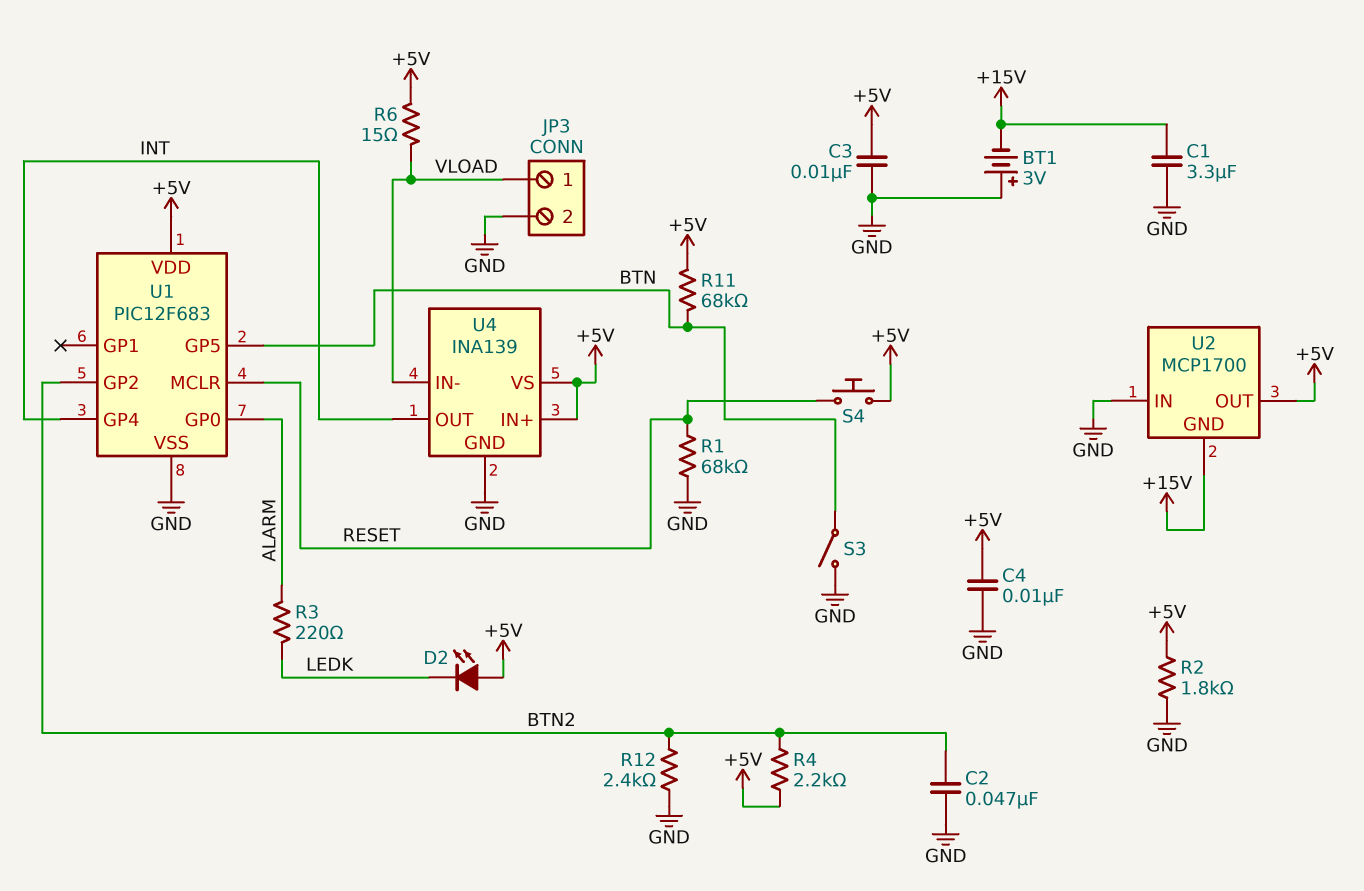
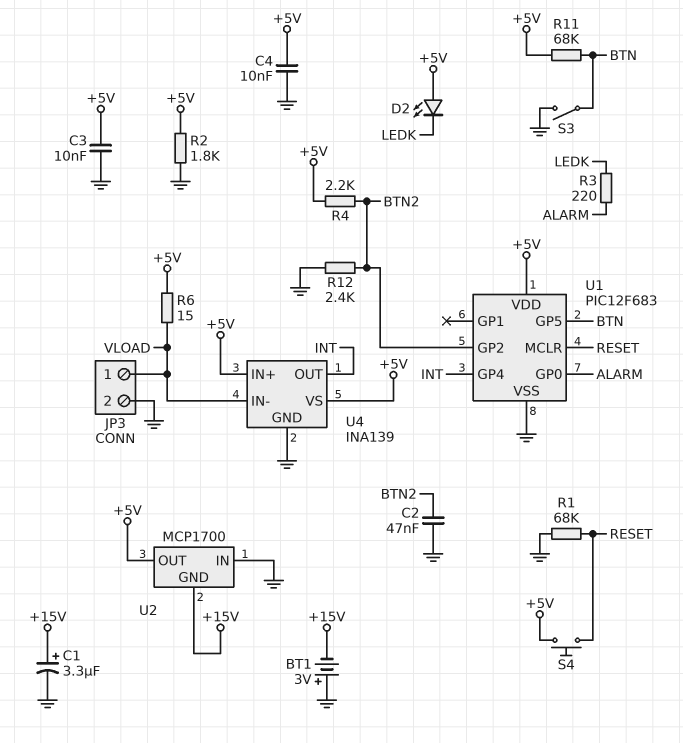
C1: 3.3uF (+15V, GND) -> 3.3uF (plus +15V, minus GND)

